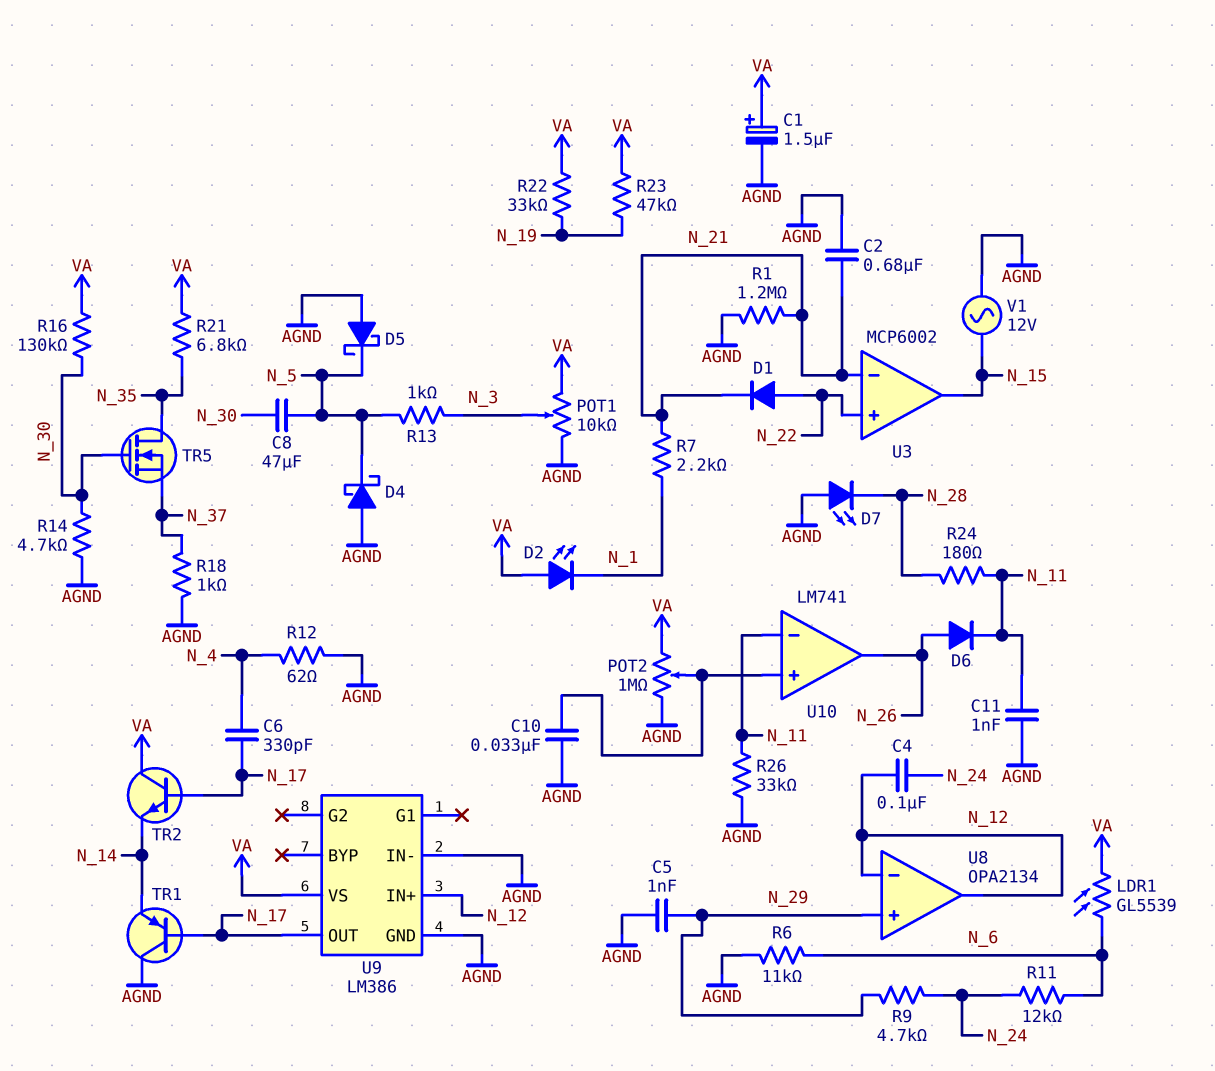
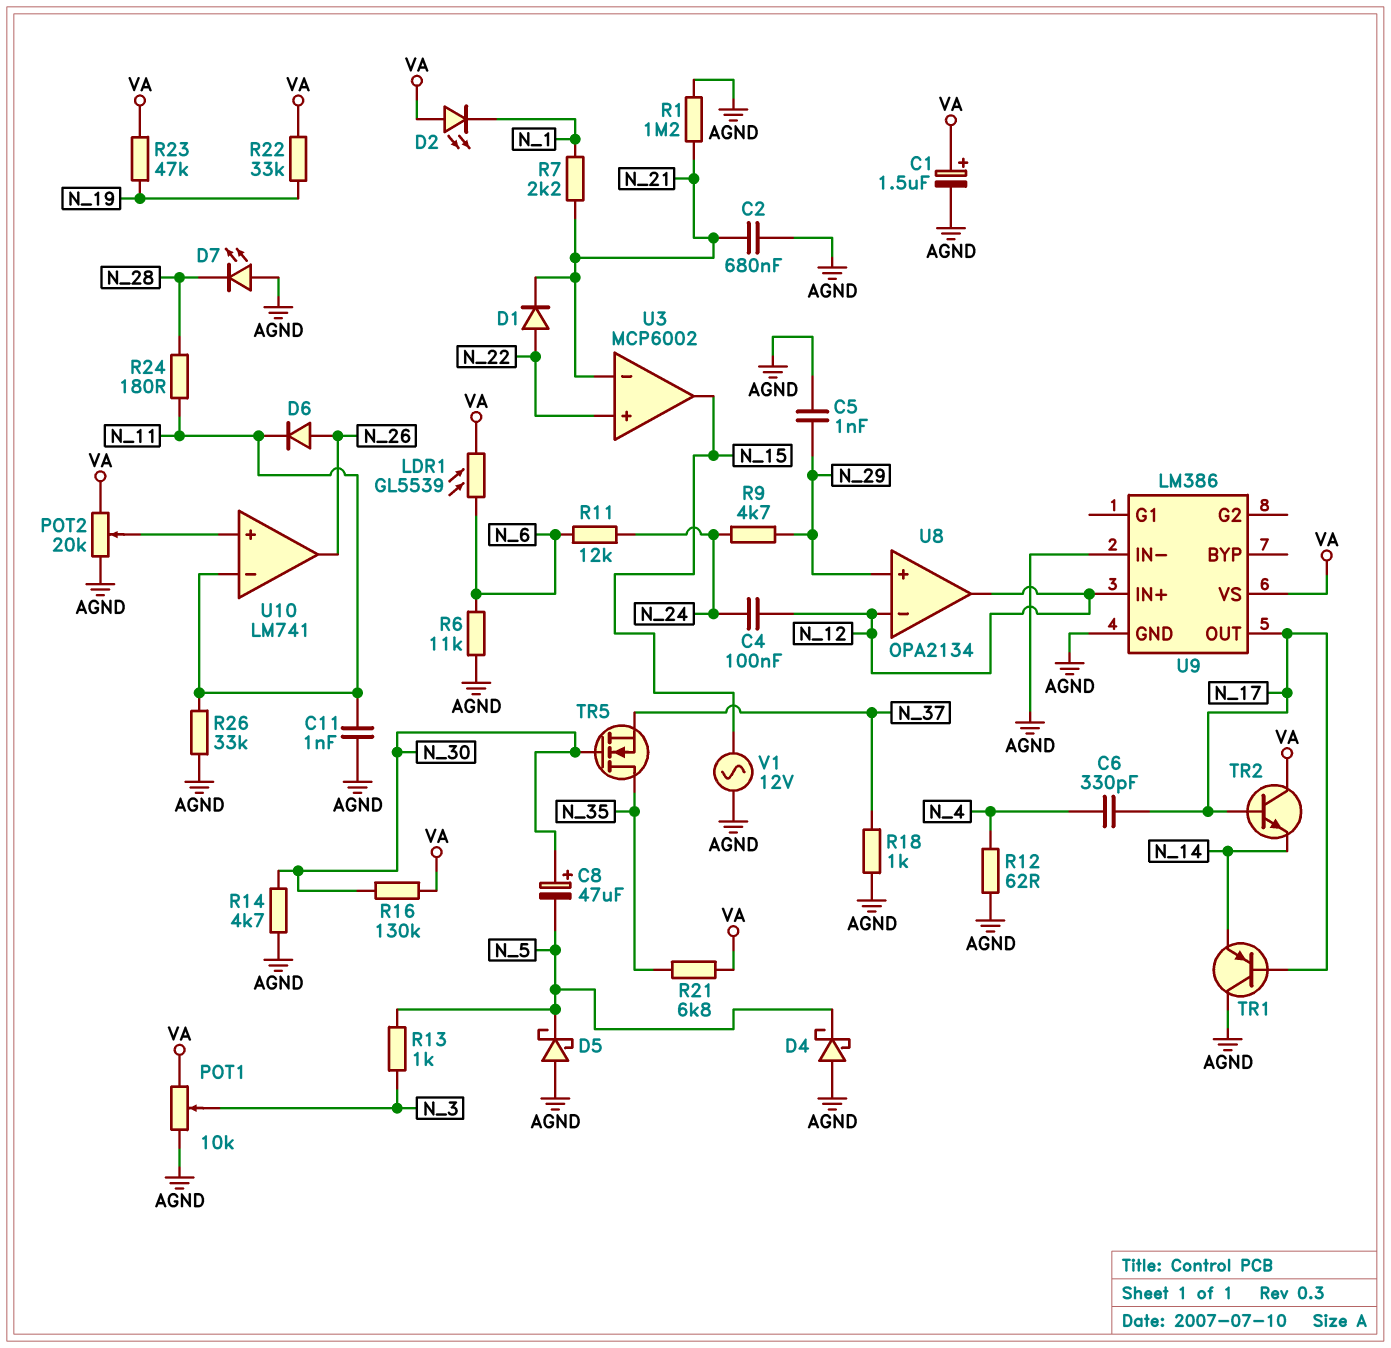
C8: 47uF (N_5, N_30) -> 47uF (plus N_30, minus N_5)
C10: 33nF (AGND, U10/in+) -> none
POT2: 1M (AGND, VA, wiper U10/in+) -> 20k (AGND, VA, wiper U10/in+)

